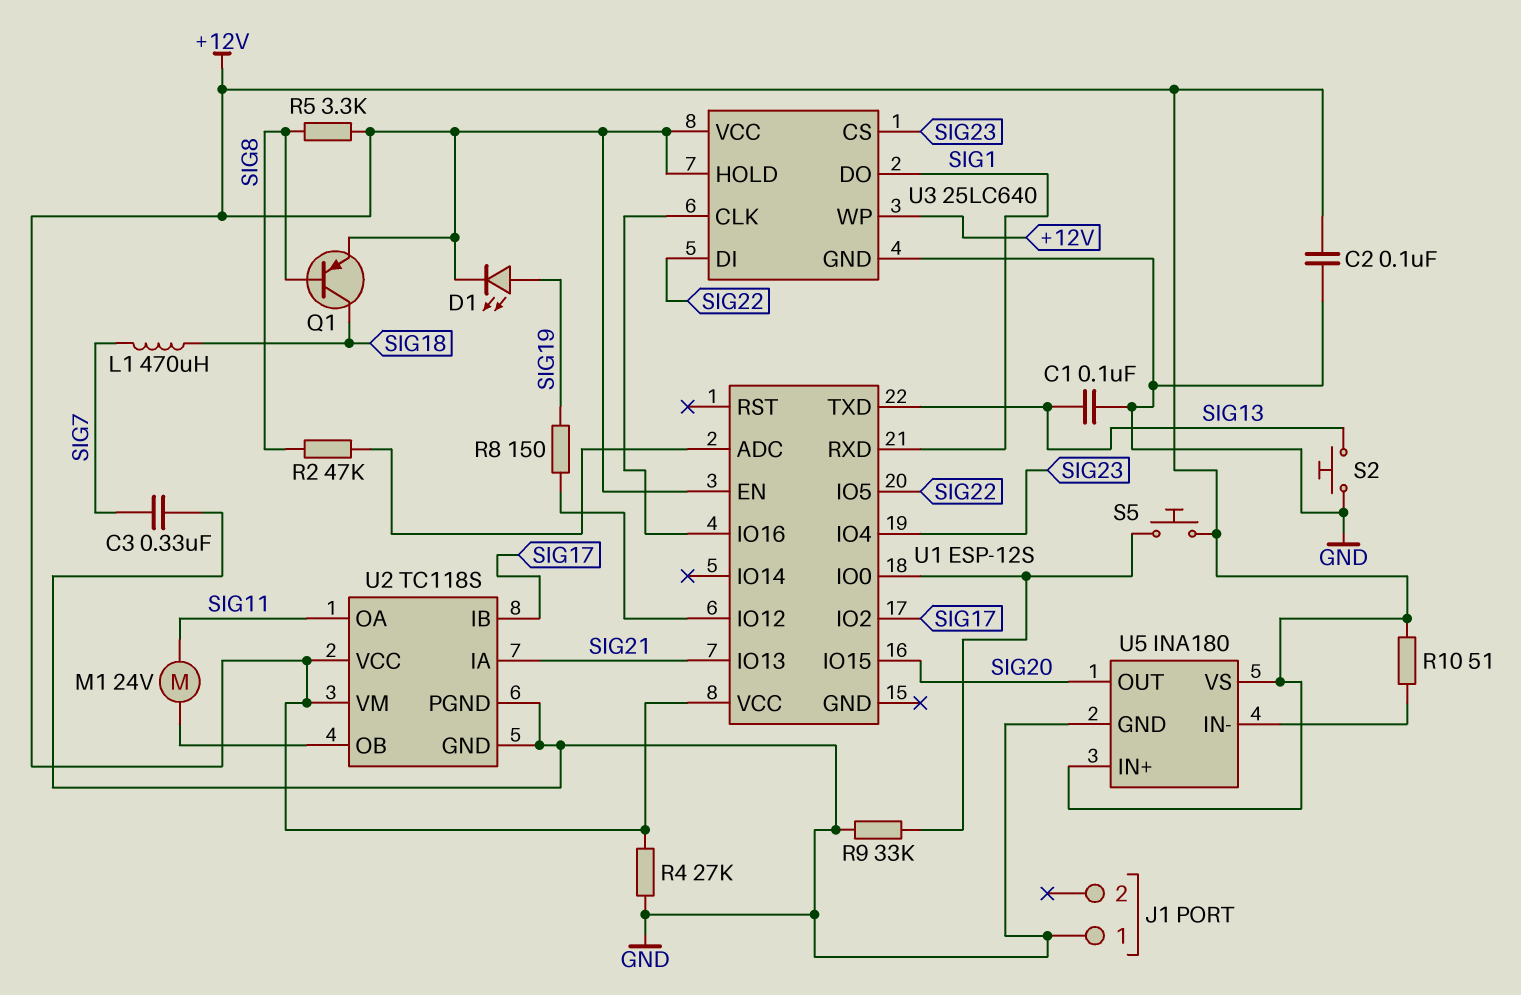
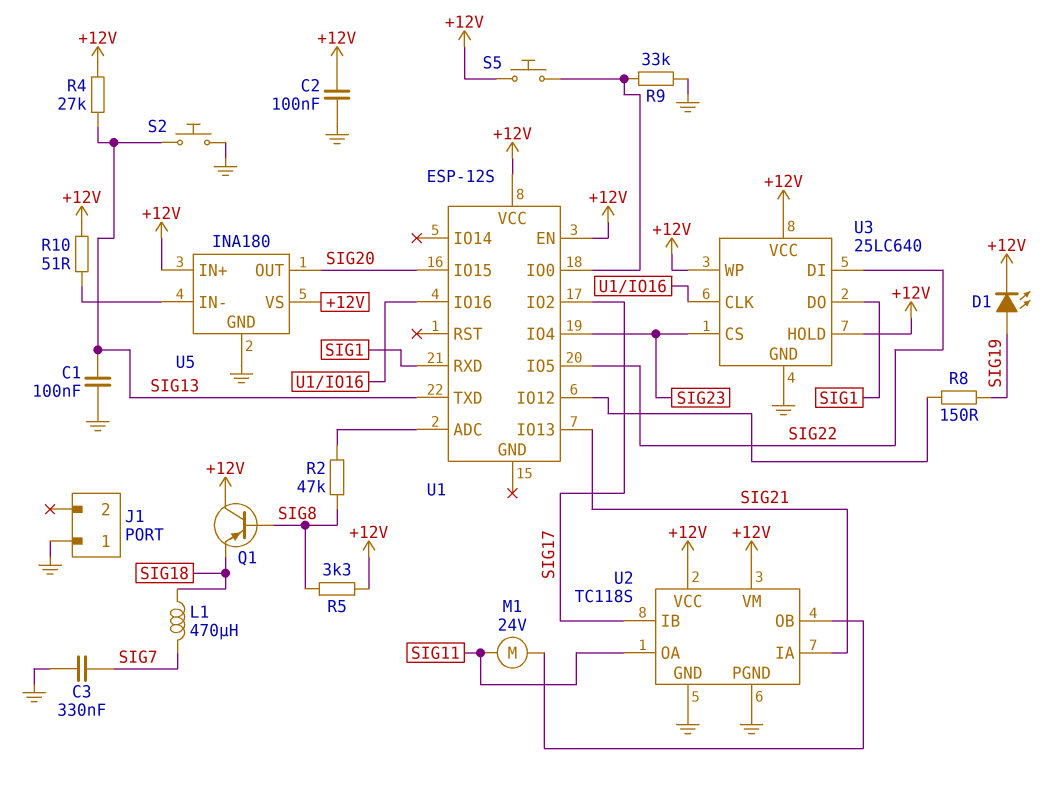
Q1: PNP (B SIG8, C SIG18, E +12V) -> PNP (B SIG8, C +12V, E SIG18)
R4: 27k (+12V, GND) -> 27k (+12V, SIG13)

